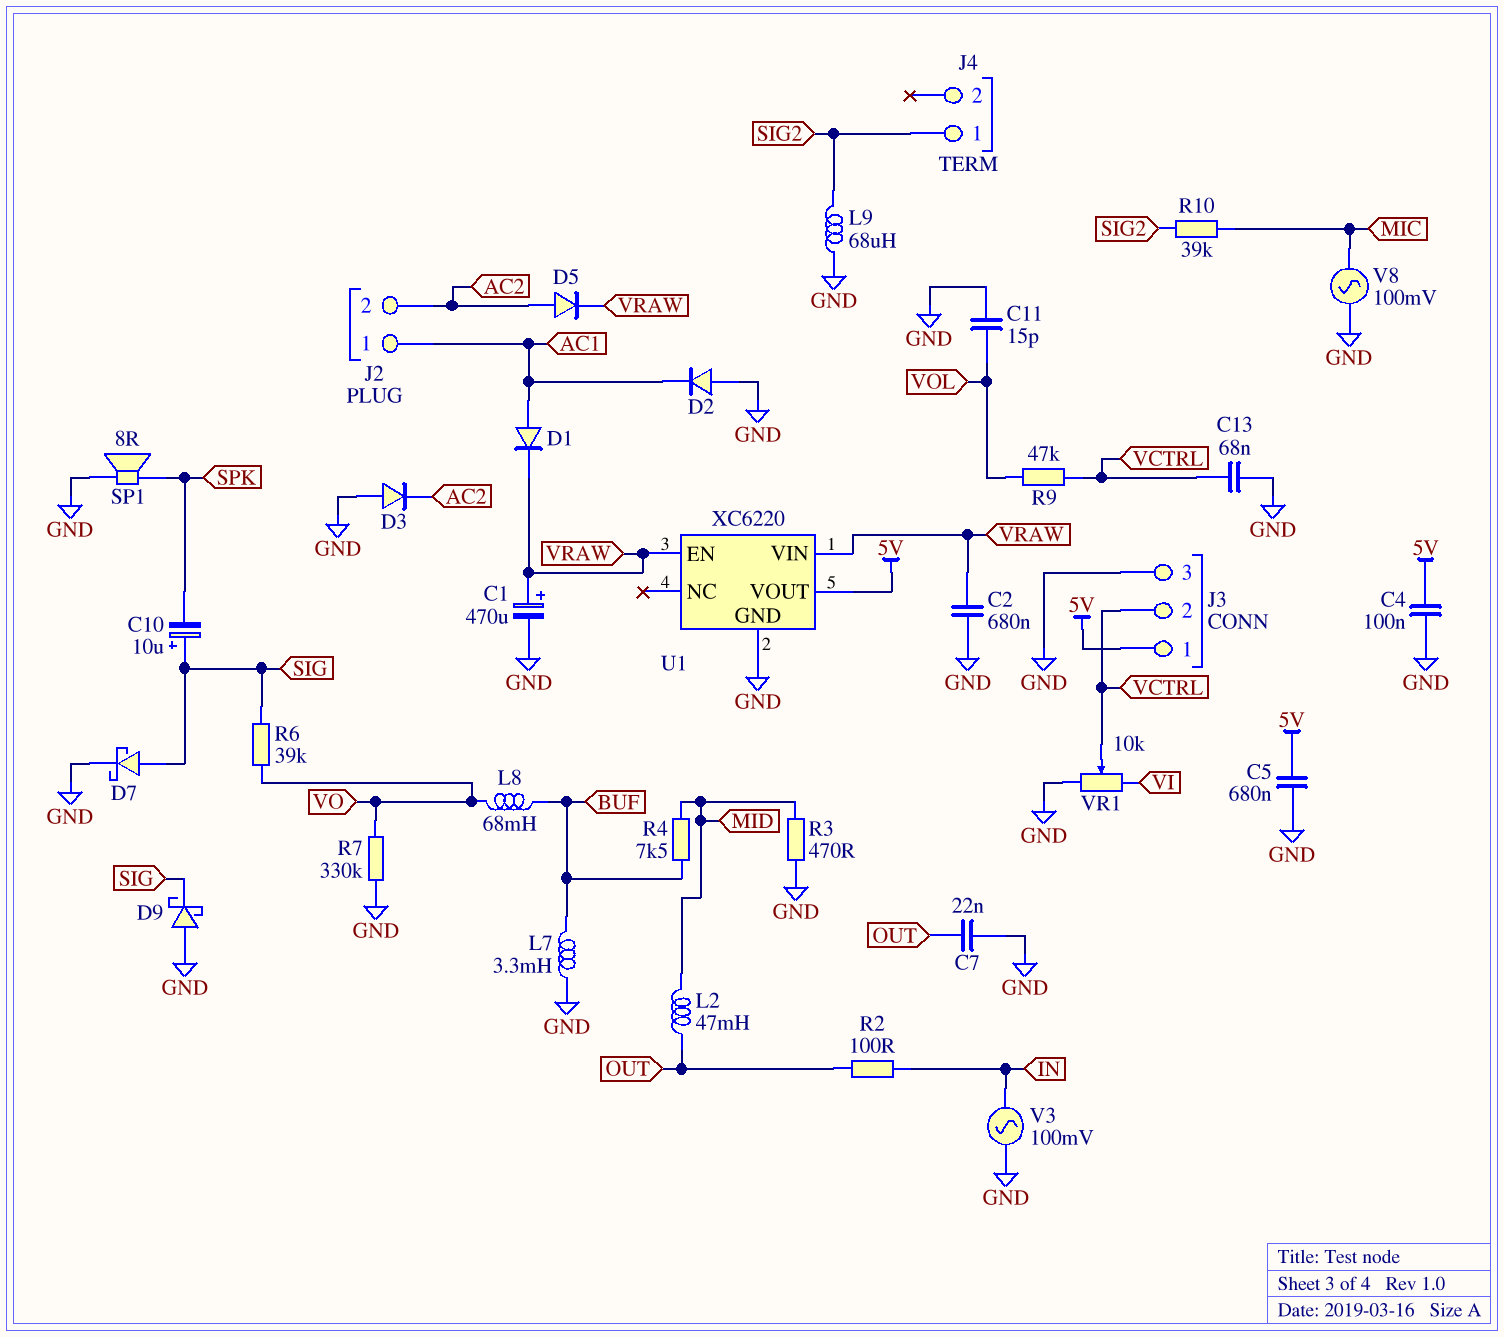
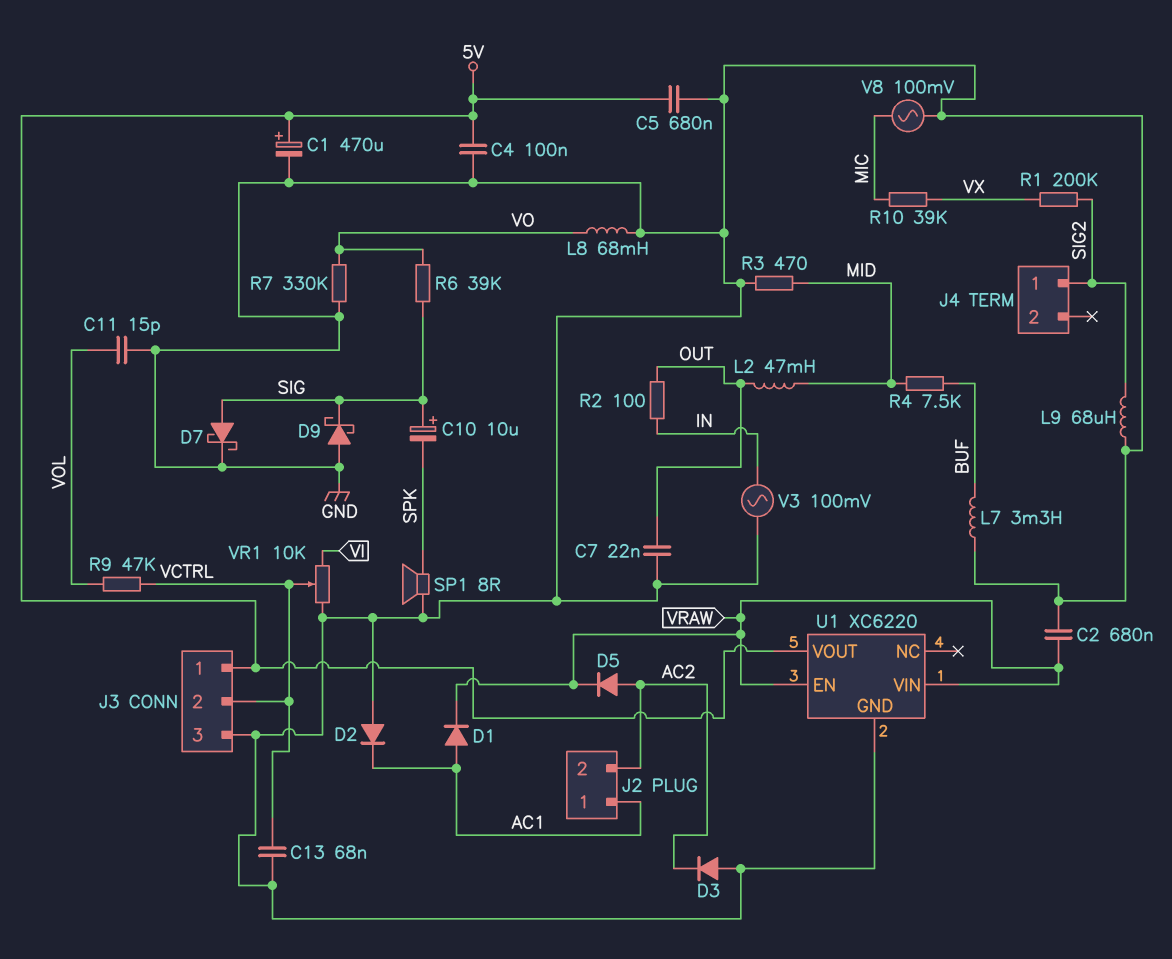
C1: 470uF (plus VRAW, minus GND) -> 470uF (plus 5V, minus GND)
L8: 68mH (BUF, VO) -> 68mH (GND, VO)
R1: none -> 200k (SIG2, VX)
R10: 39k (MIC, SIG2) -> 39k (MIC, VX)

